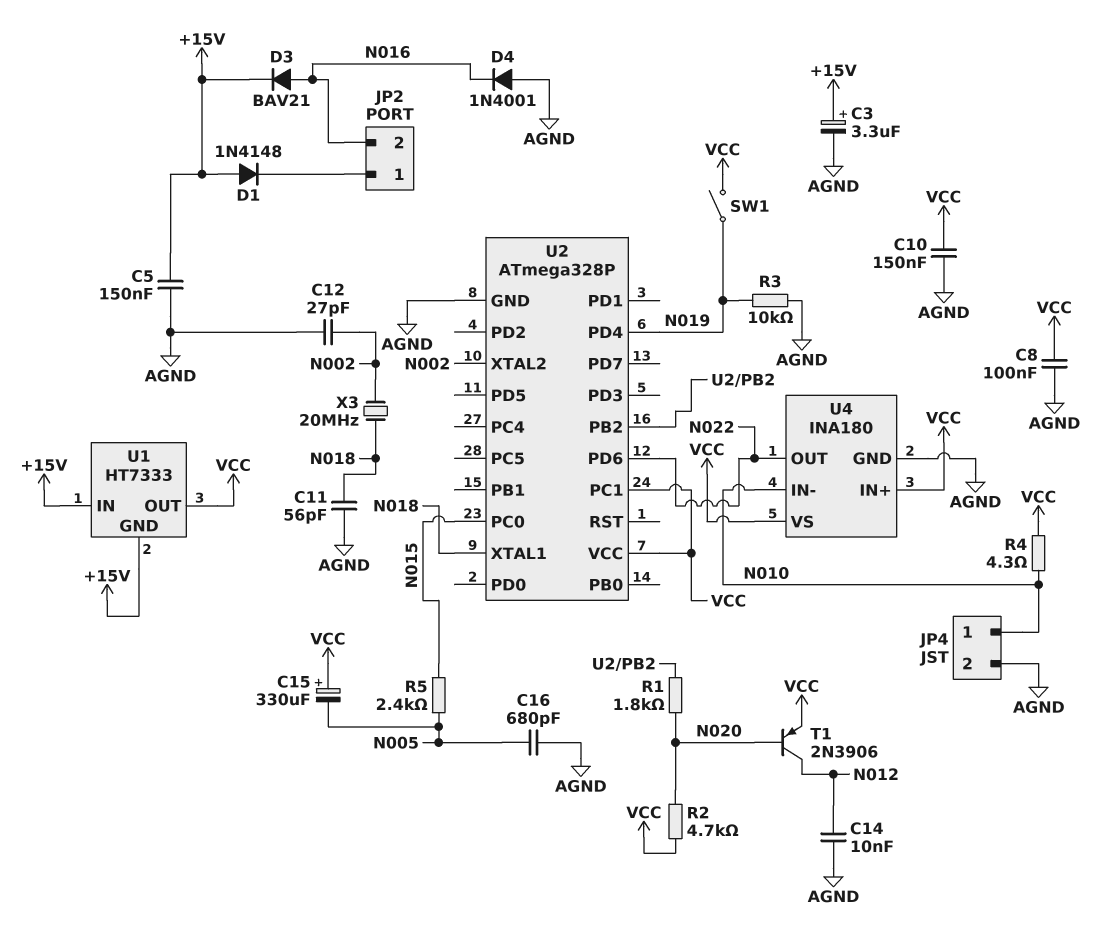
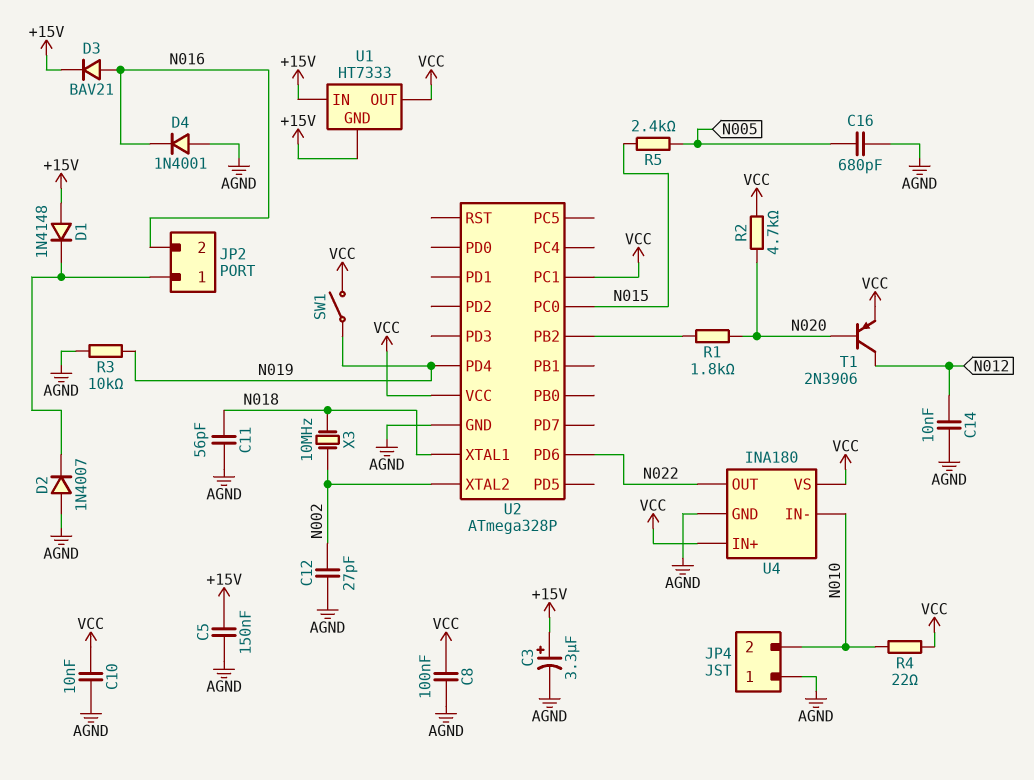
C10: 150nF (AGND, VCC) -> 10nF (AGND, VCC)
C15: 330uF (plus VCC, minus N005) -> none
D2: none -> diode 1N4007 (A AGND, K JP2/1)
JP4 pin 1: N010 -> AGND
JP4 pin 2: AGND -> N010
R4: 4.3 (N010, VCC) -> 22 (N010, VCC)
X3: 20MHz (N002, N018) -> 10MHz (N002, N018)

